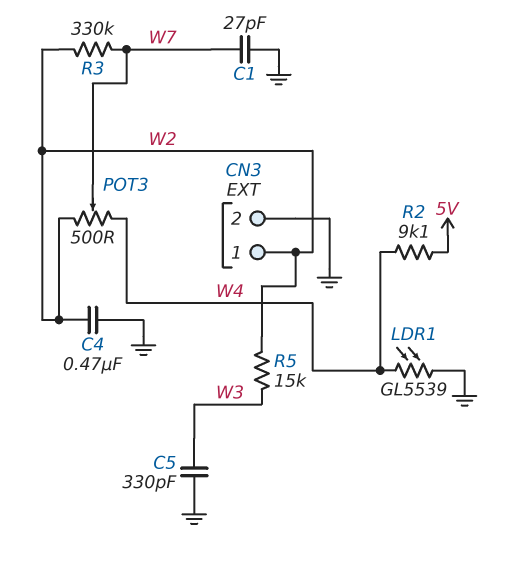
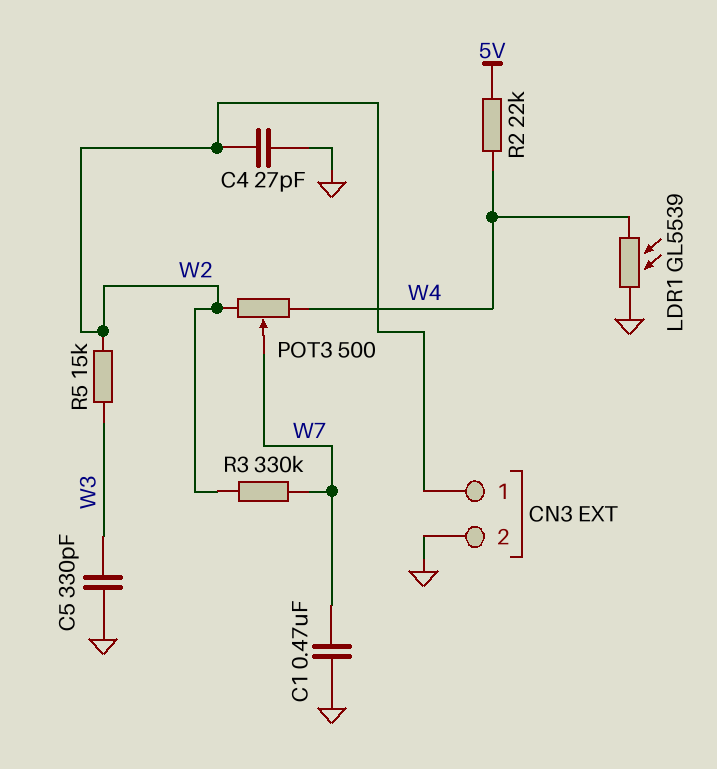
C1: 27pF (GND, W7) -> 470nF (GND, W7)
C4: 470nF (GND, W2) -> 27pF (GND, W2)
R2: 9.1k (5V, W4) -> 22k (5V, W4)

